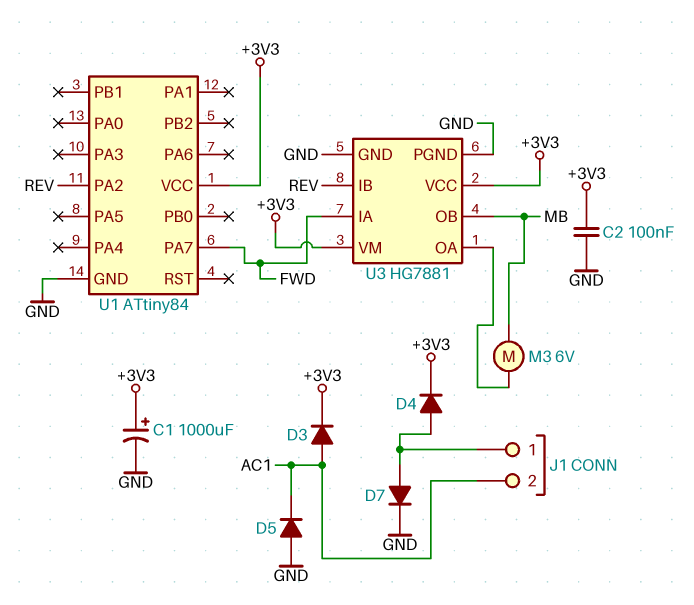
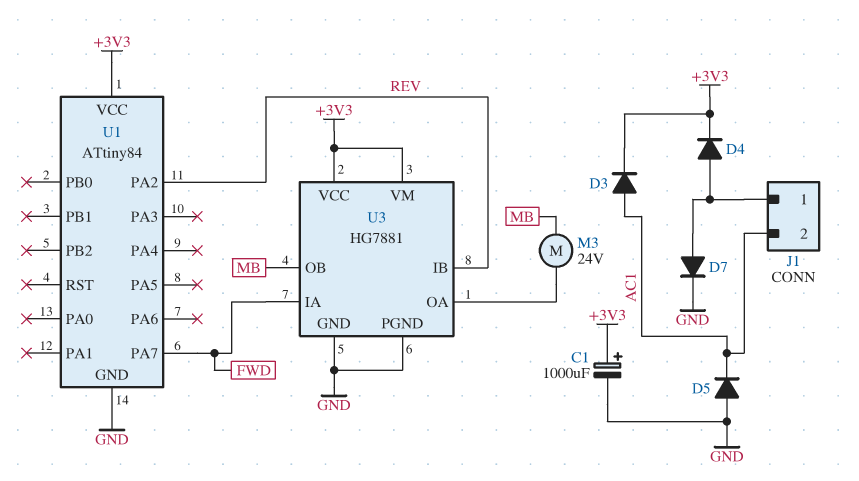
C2: 100nF (+3V3, GND) -> none
M3: motor 6V (MB, U3/OA) -> motor 24V (MB, U3/OA)

